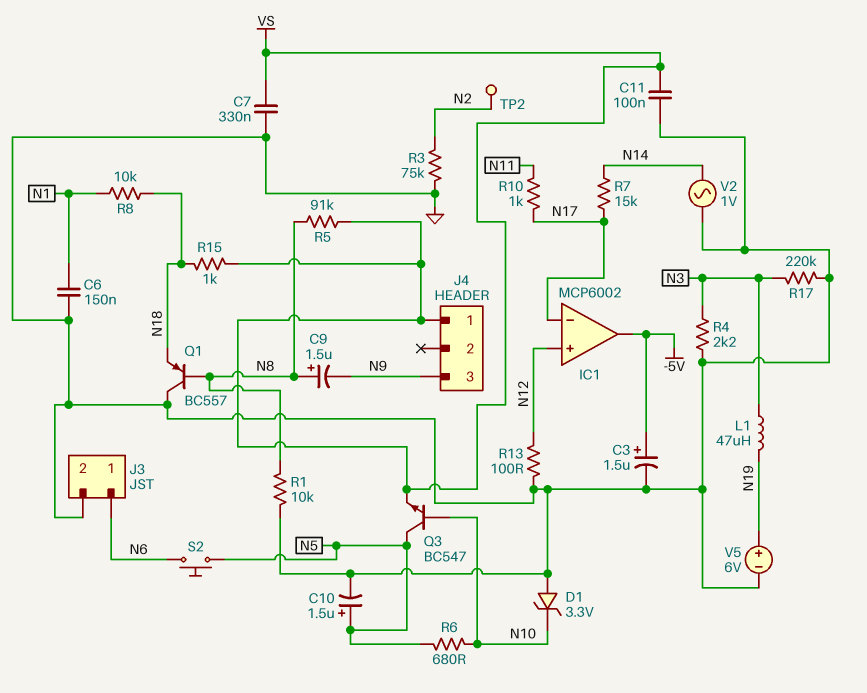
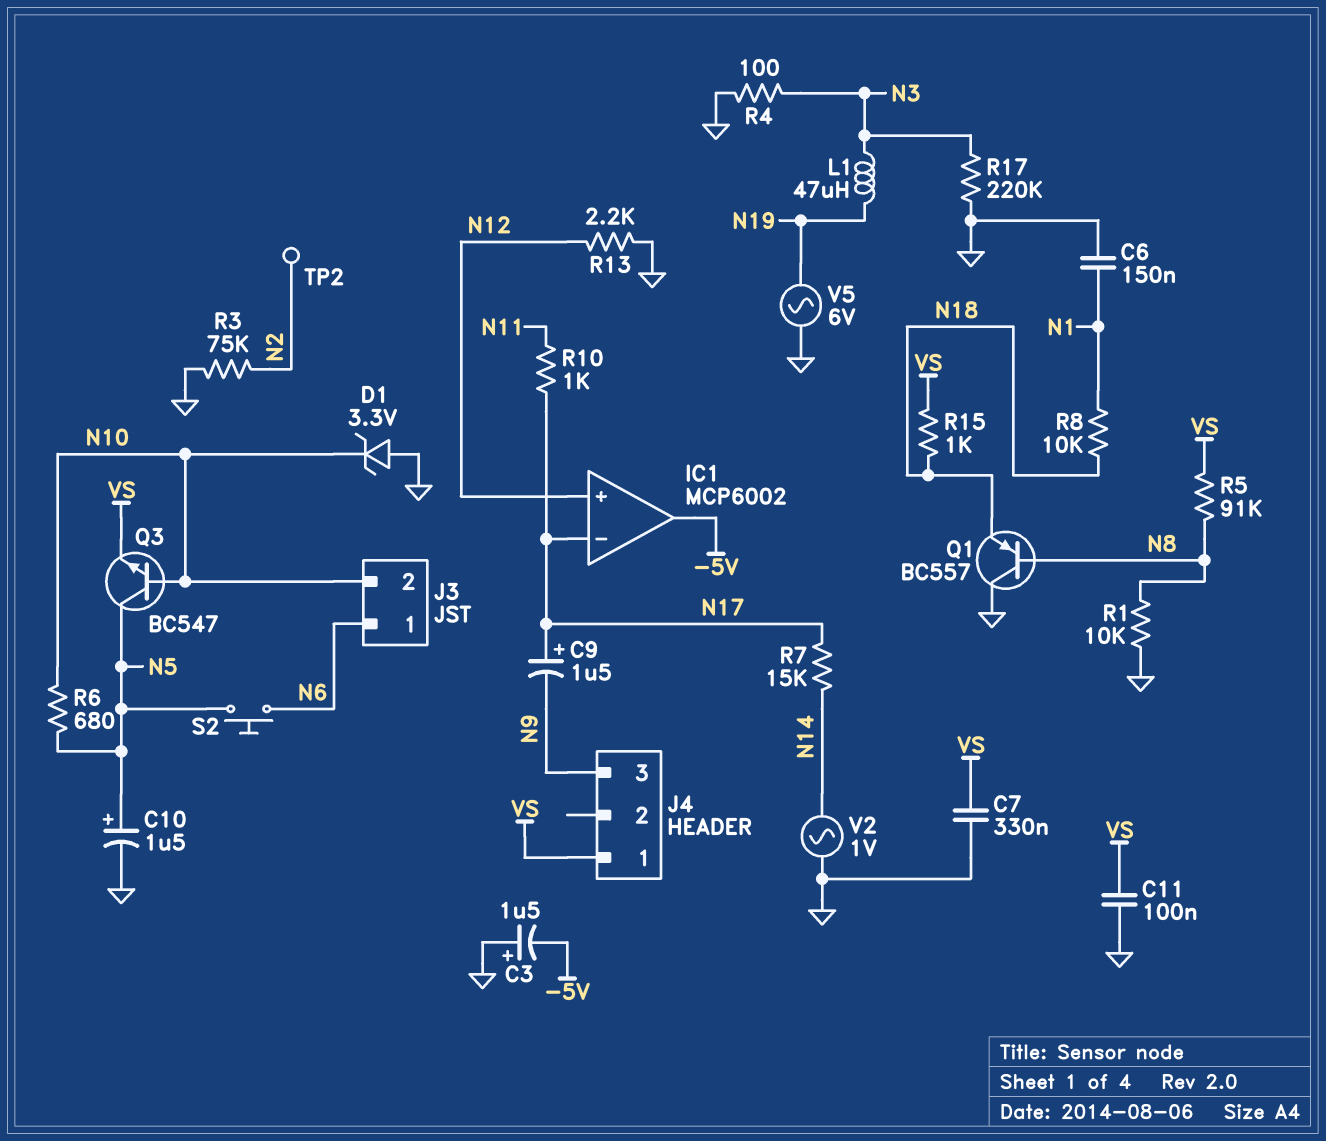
C3: 1.5uF (plus -5V, minus GND) -> 1.5uF (plus GND, minus -5V)
C9: 1.5uF (plus N8, minus N9) -> 1.5uF (plus N17, minus N9)
J3 pin 2: GND -> N10
R4: 2.2k (GND, N3) -> 100 (GND, N3)
R13: 100 (GND, N12) -> 2.2k (GND, N12)
V5: 6V (plus N19, minus GND) -> AC 6V (GND, N19)

